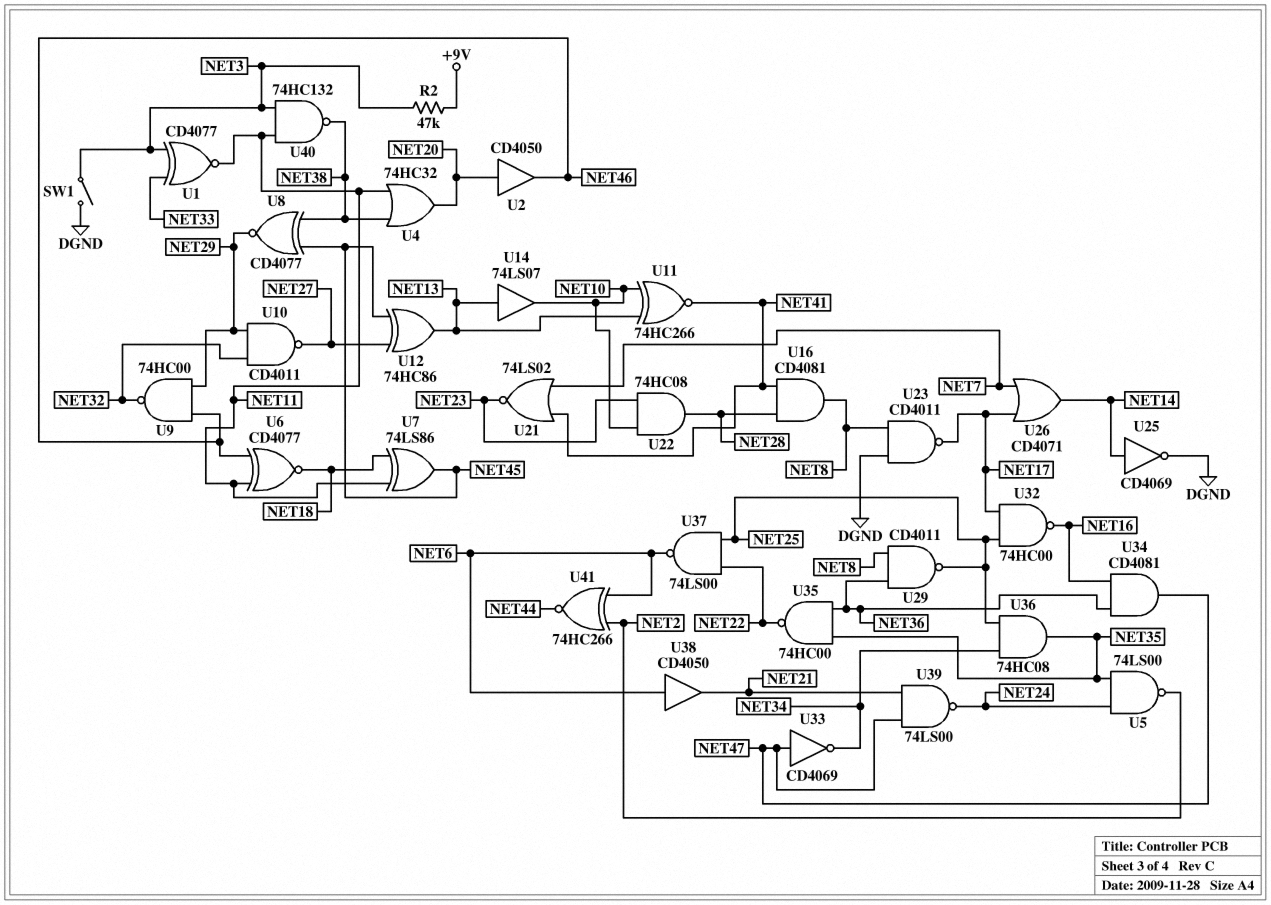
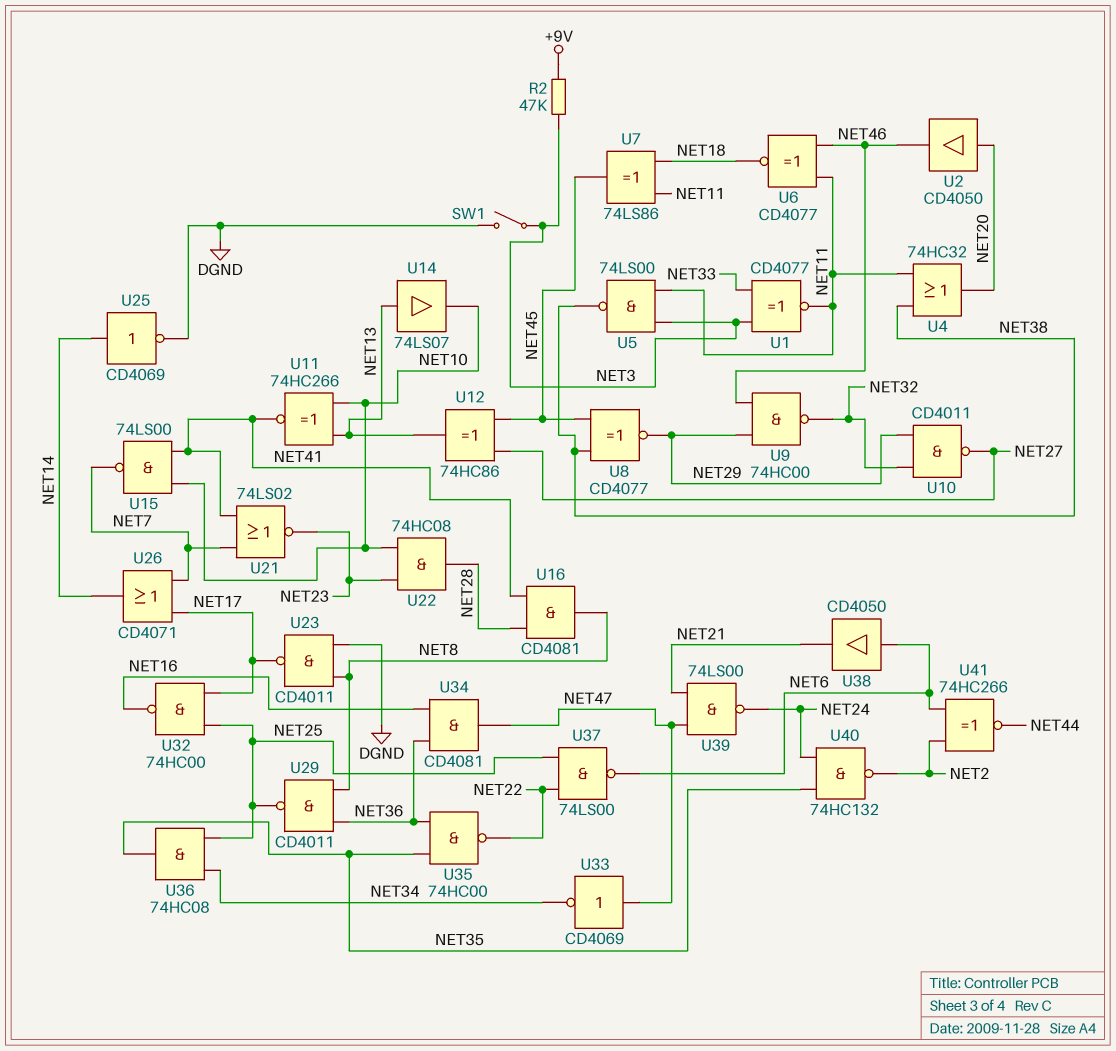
U5: NAND 74LS00 (in NET24, in NET35, out NET2) -> NAND 74LS00 (in NET3, in NET11, out NET38)
U15: none -> NAND 74LS00 (in NET10, in NET41, out NET7)
U40: NAND 74HC132 (in NET3, in NET11, out NET38) -> NAND 74HC132 (in NET24, in NET35, out NET2)

